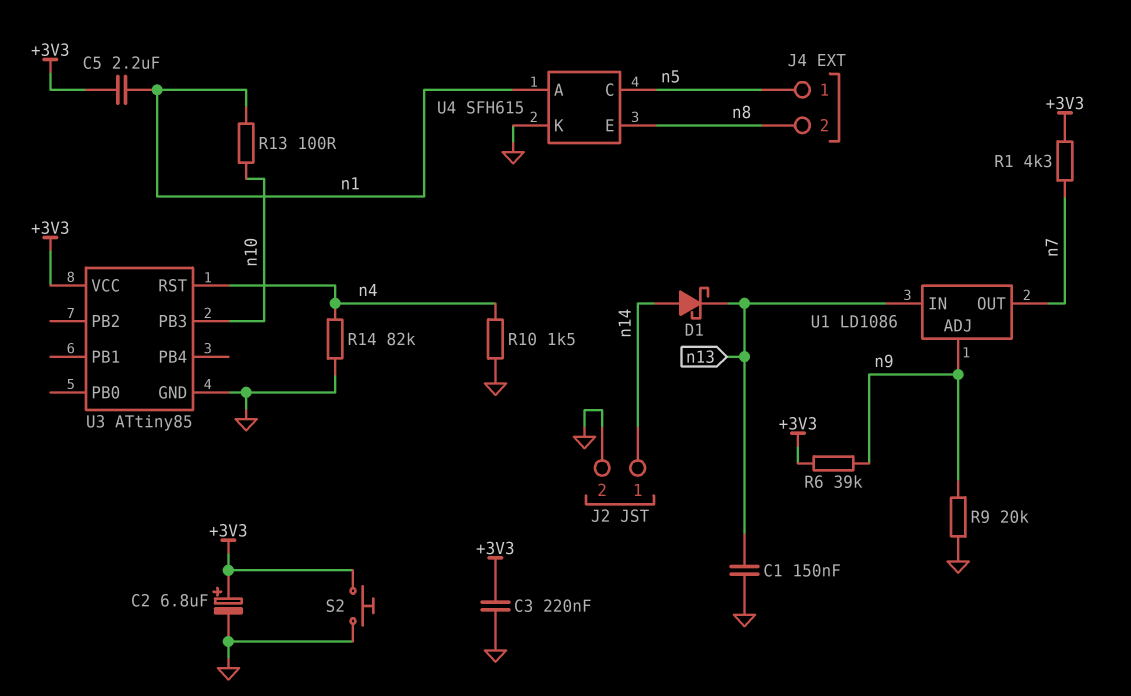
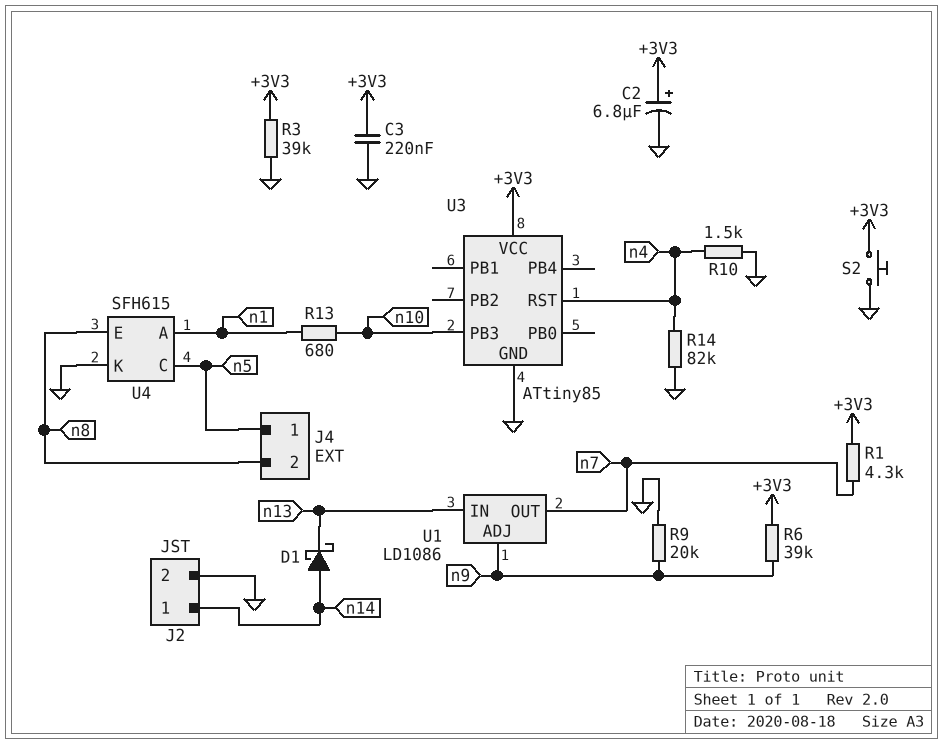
C1: 150nF (GND, n13) -> none
C5: 2.2uF (+3V3, n1) -> none
R3: none -> 39k (+3V3, GND)
R13: 100 (n1, n10) -> 680 (n1, n10)

